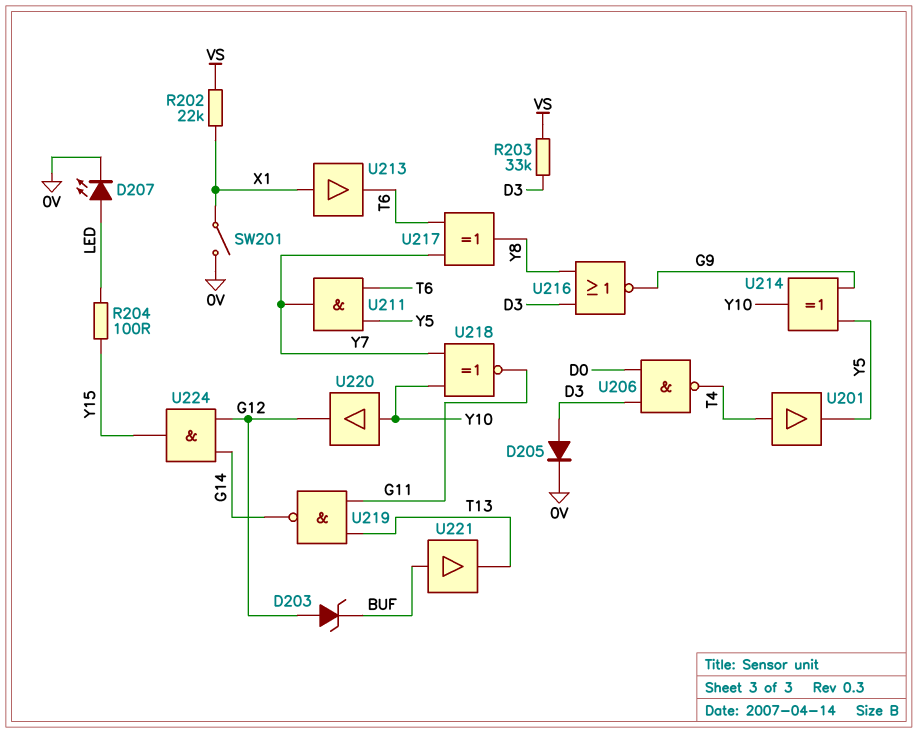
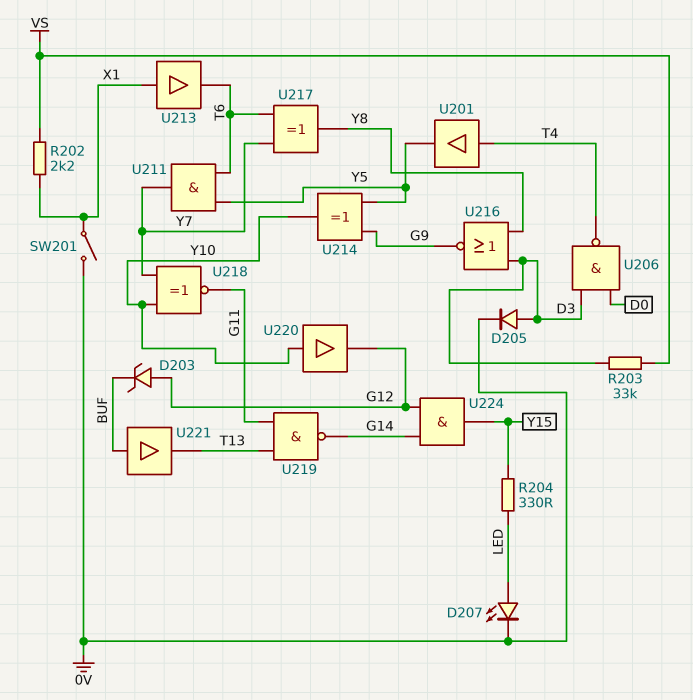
R202: 22k (VS, X1) -> 2.2k (VS, X1)
R204: 100 (LED, Y15) -> 330 (LED, Y15)

